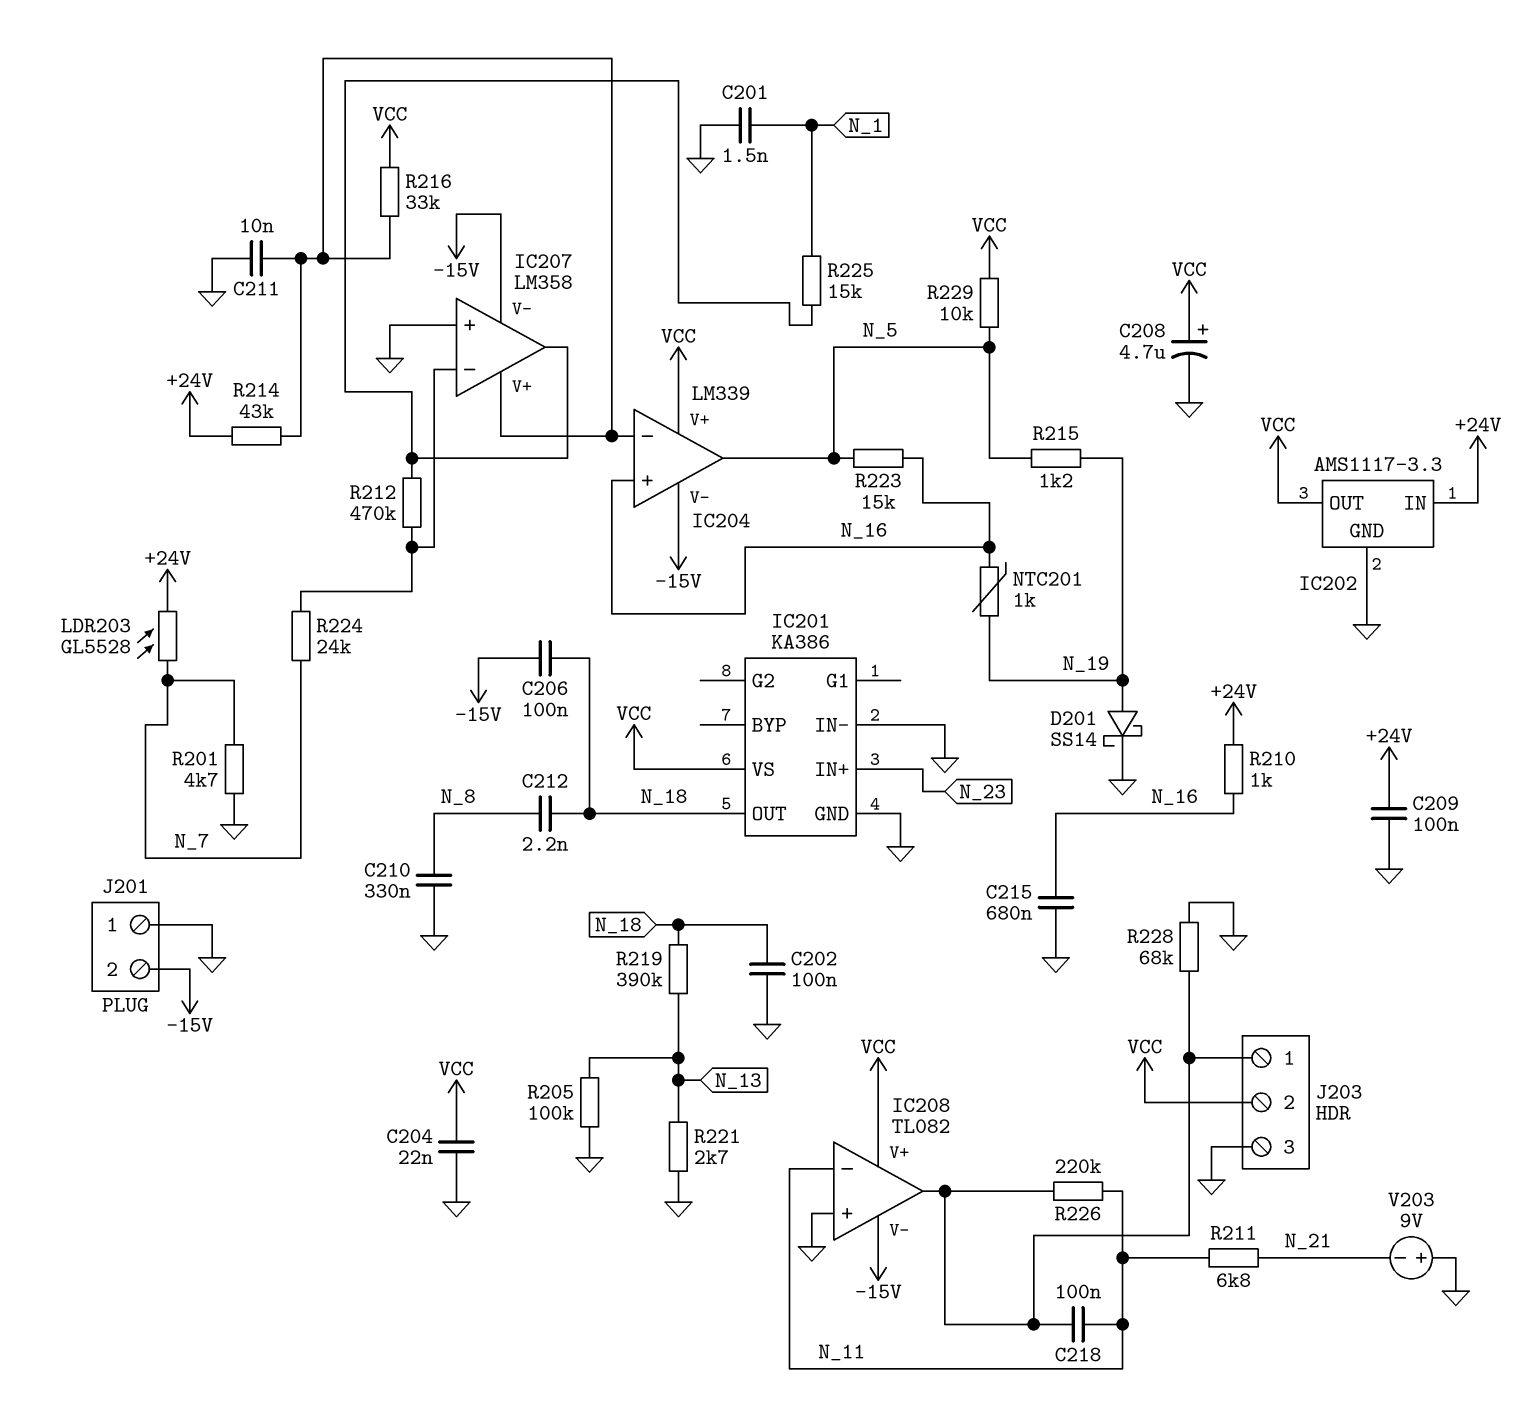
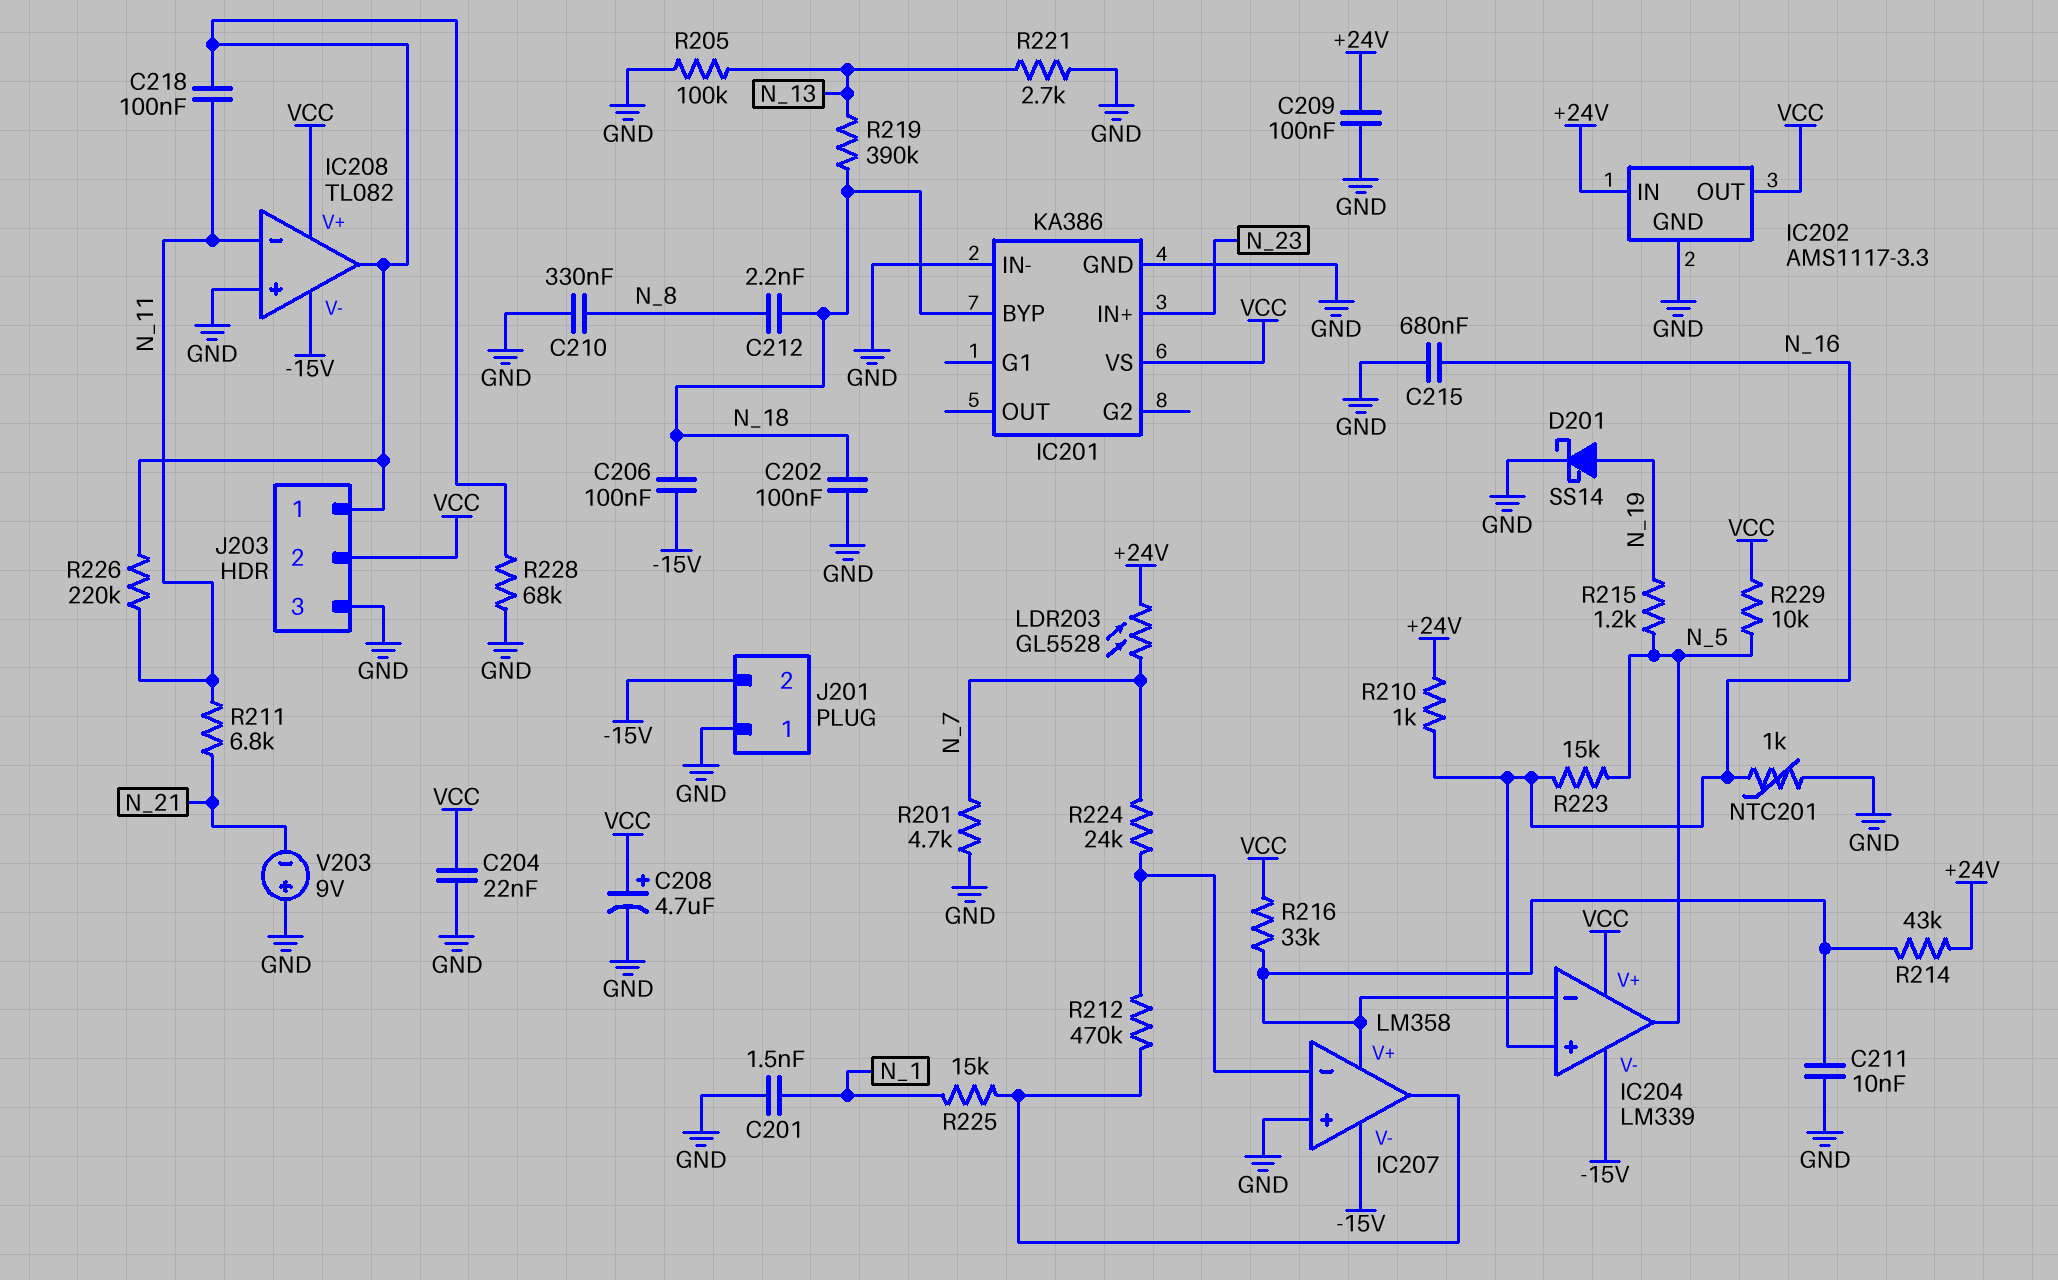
IC201 pin BYP: none -> N_18
IC201 pin OUT: N_18 -> none
NTC201: 1k (N_16, N_19) -> 1k (GND, N_16)

